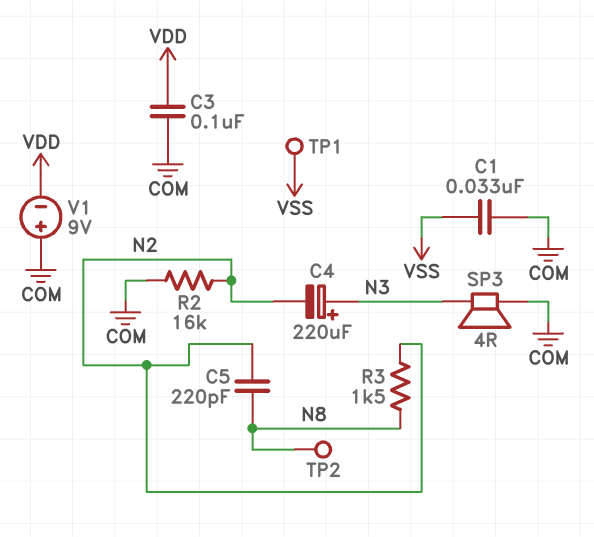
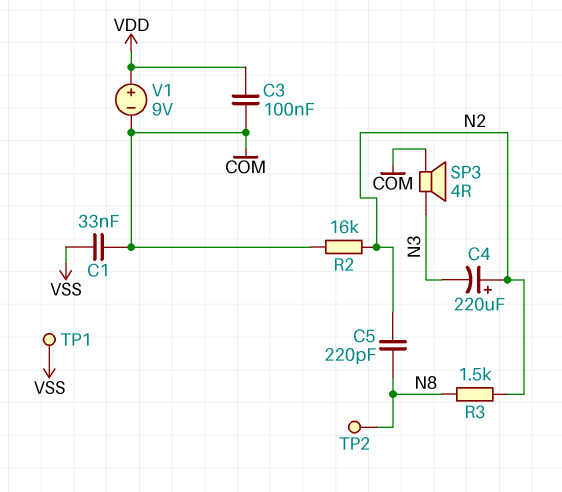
C4: 220uF (plus N3, minus N2) -> 220uF (plus N2, minus N3)
V1: 9V (plus COM, minus VDD) -> 9V (plus VDD, minus COM)

